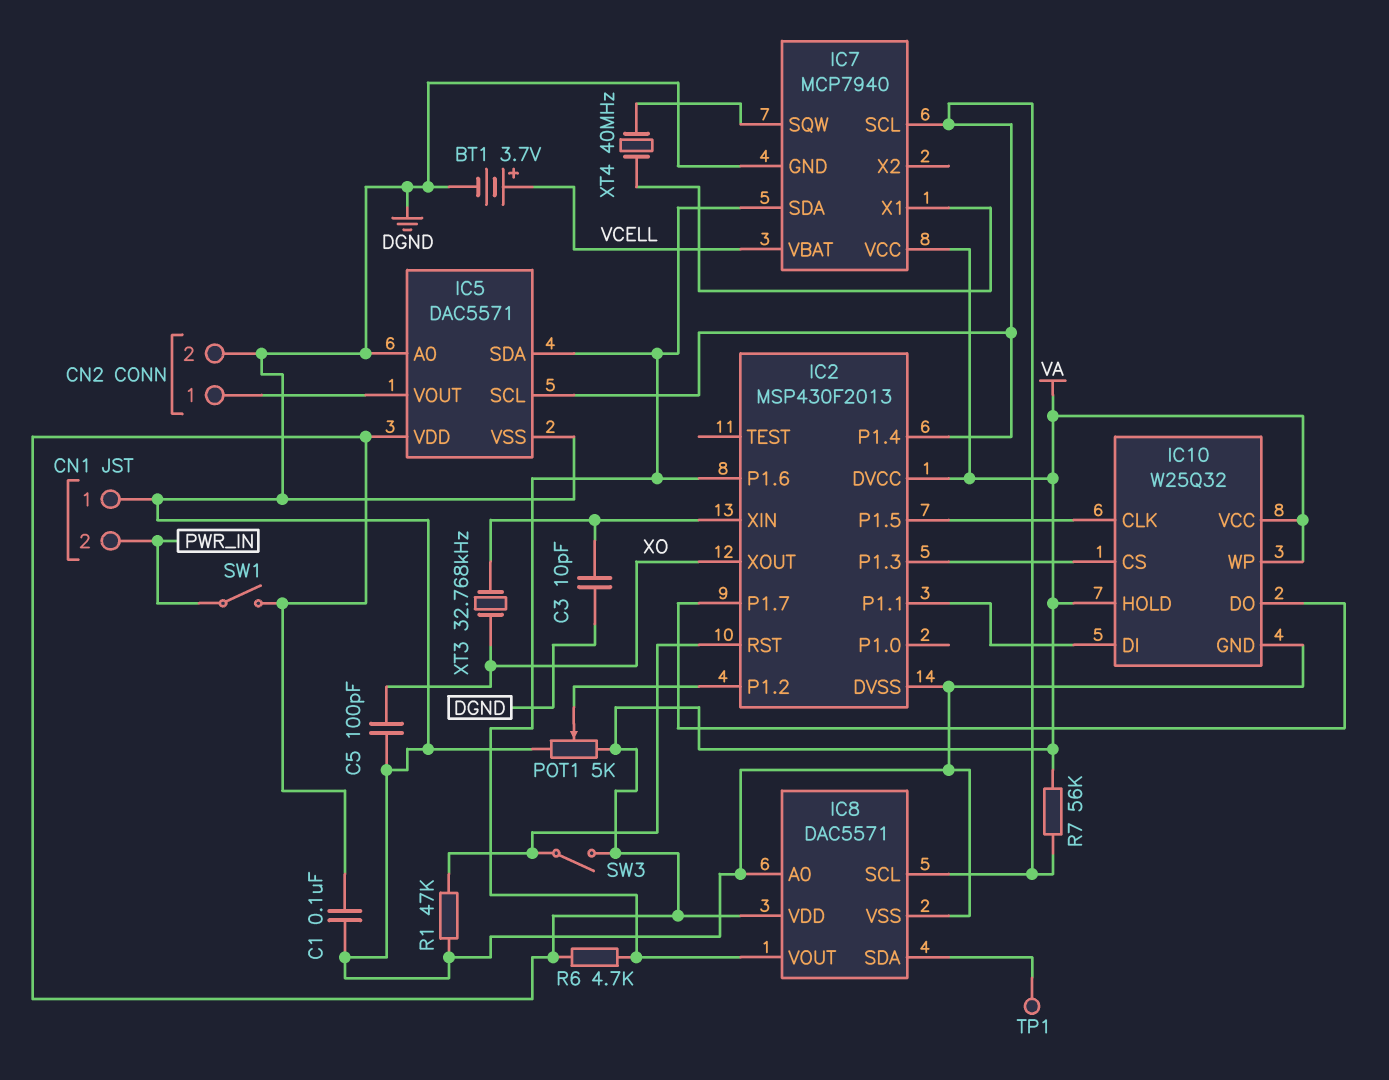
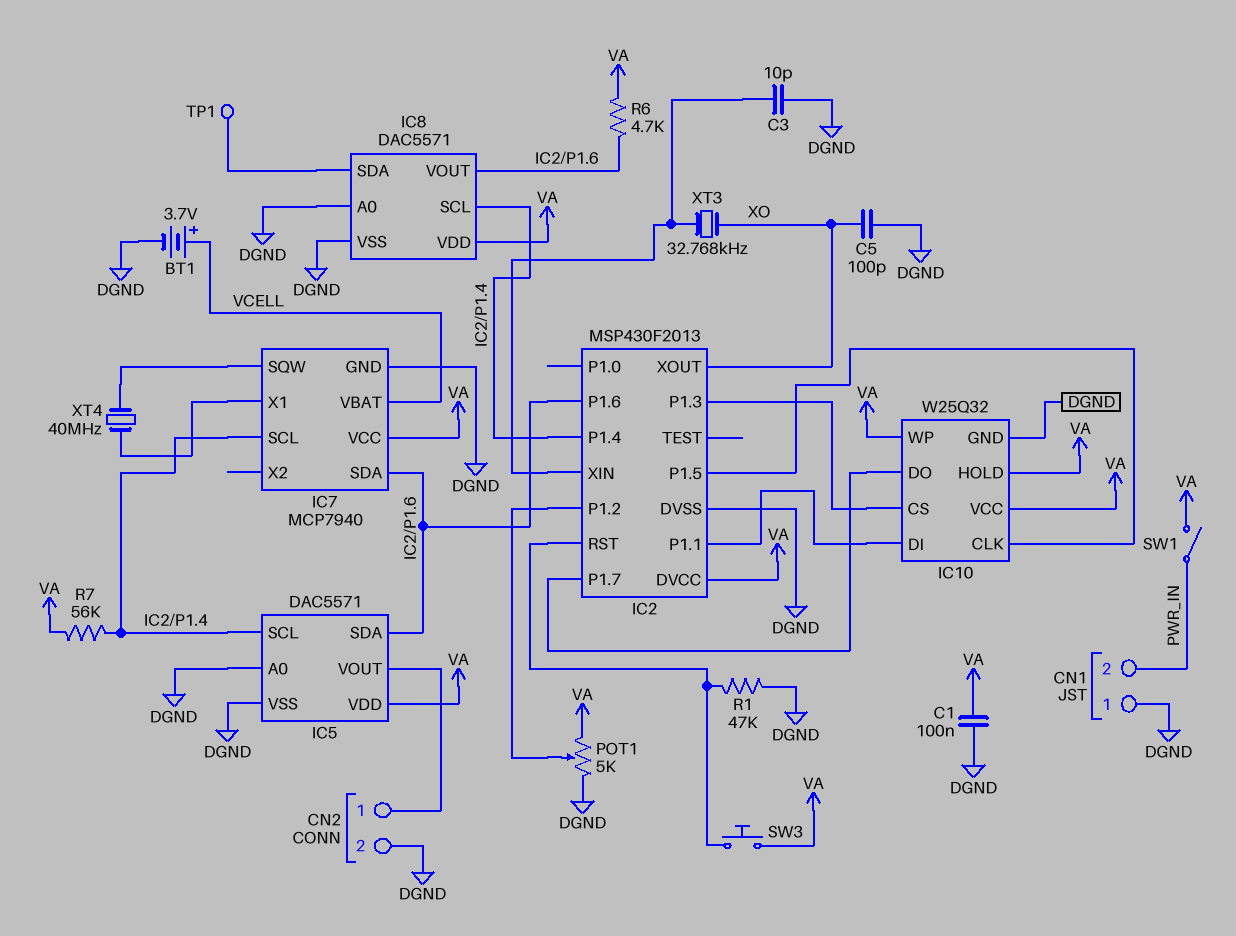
SW3: switch (IC2/RST, VA) -> button (IC2/RST, VA)

